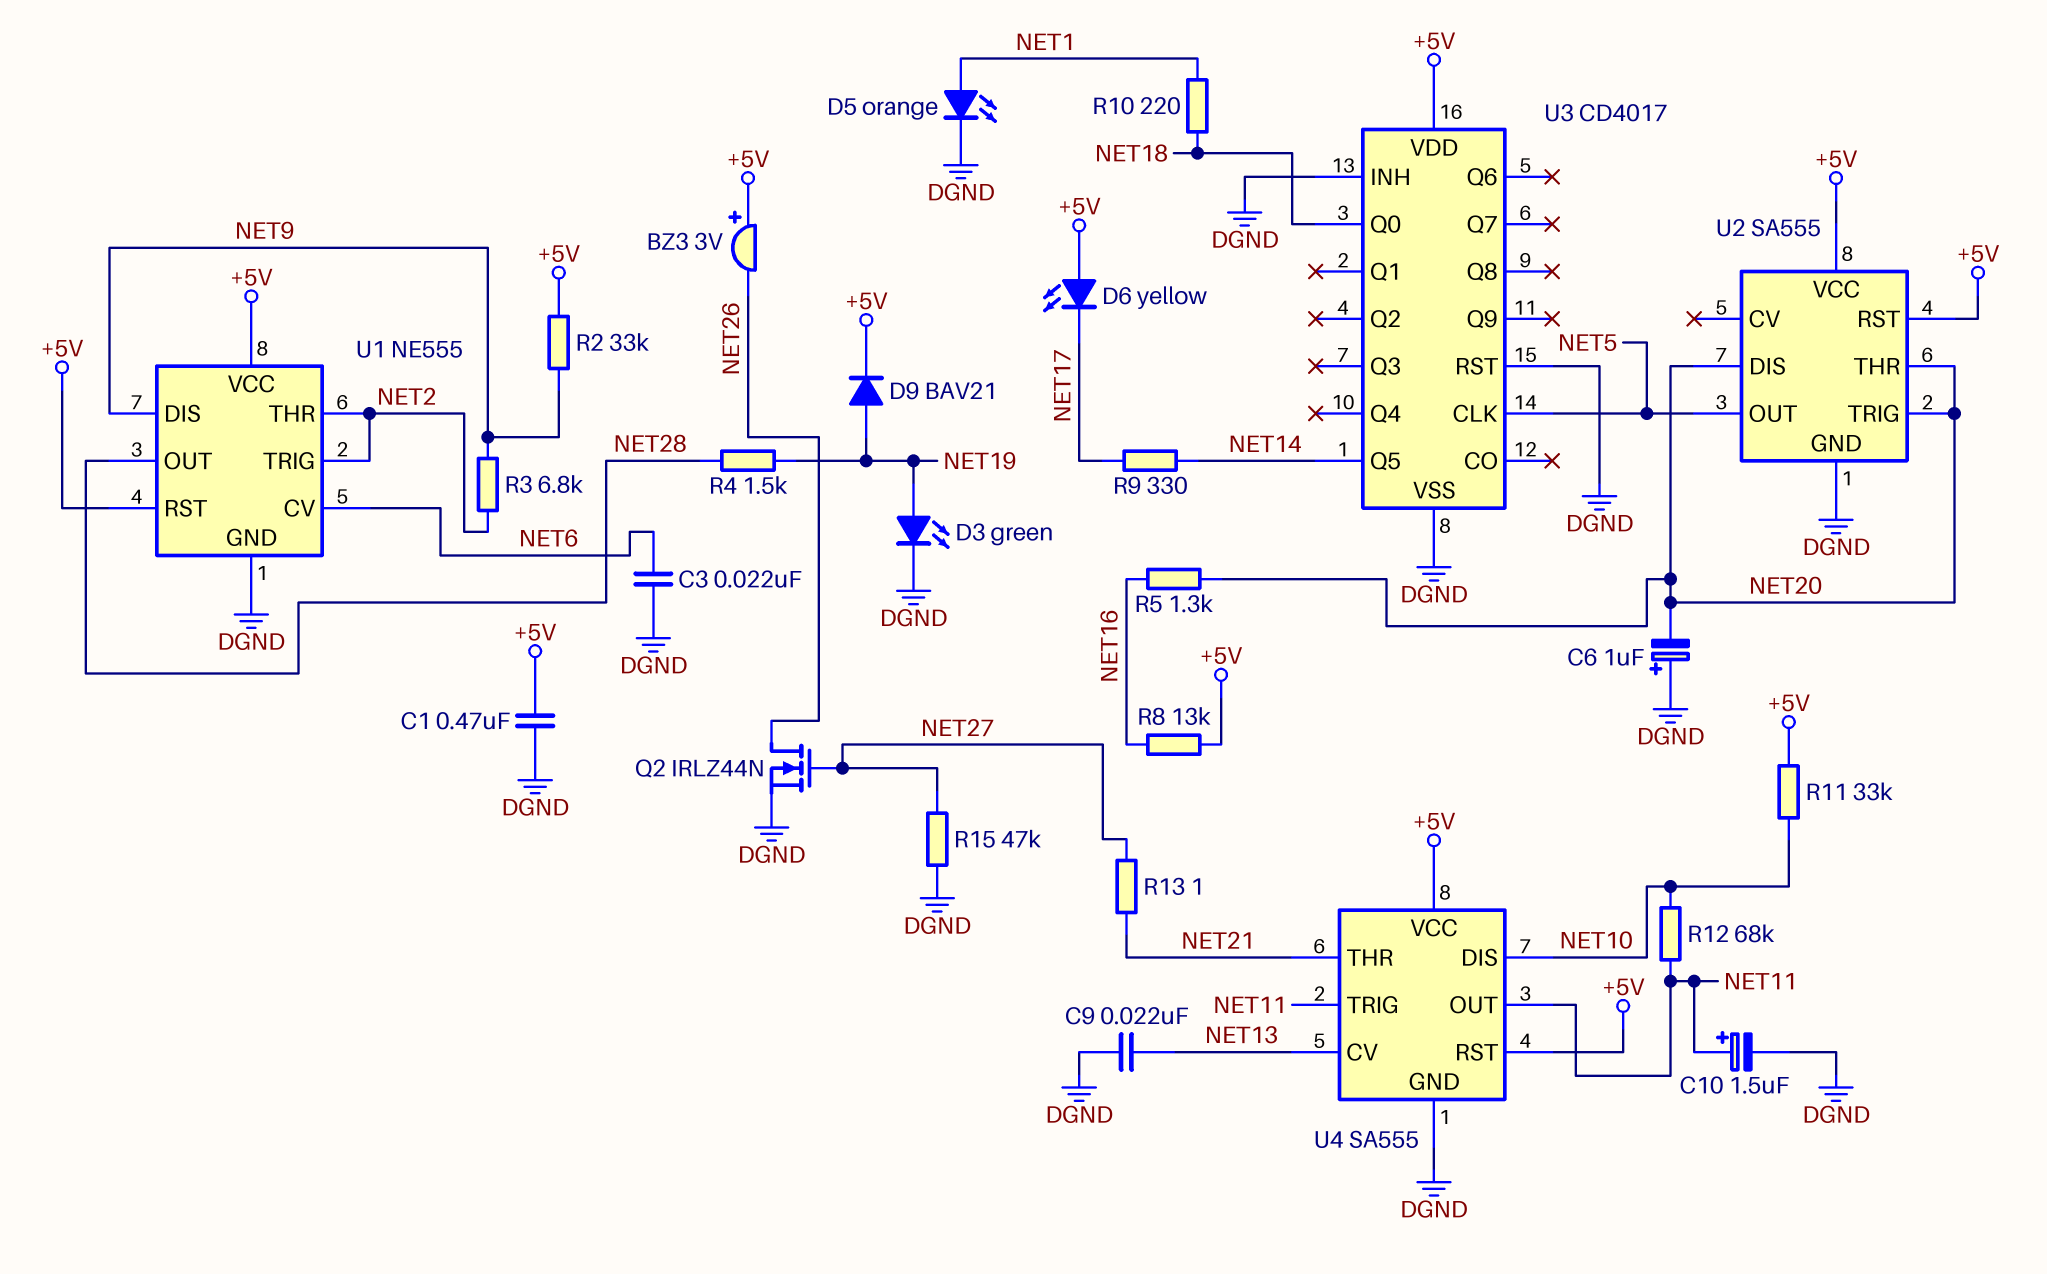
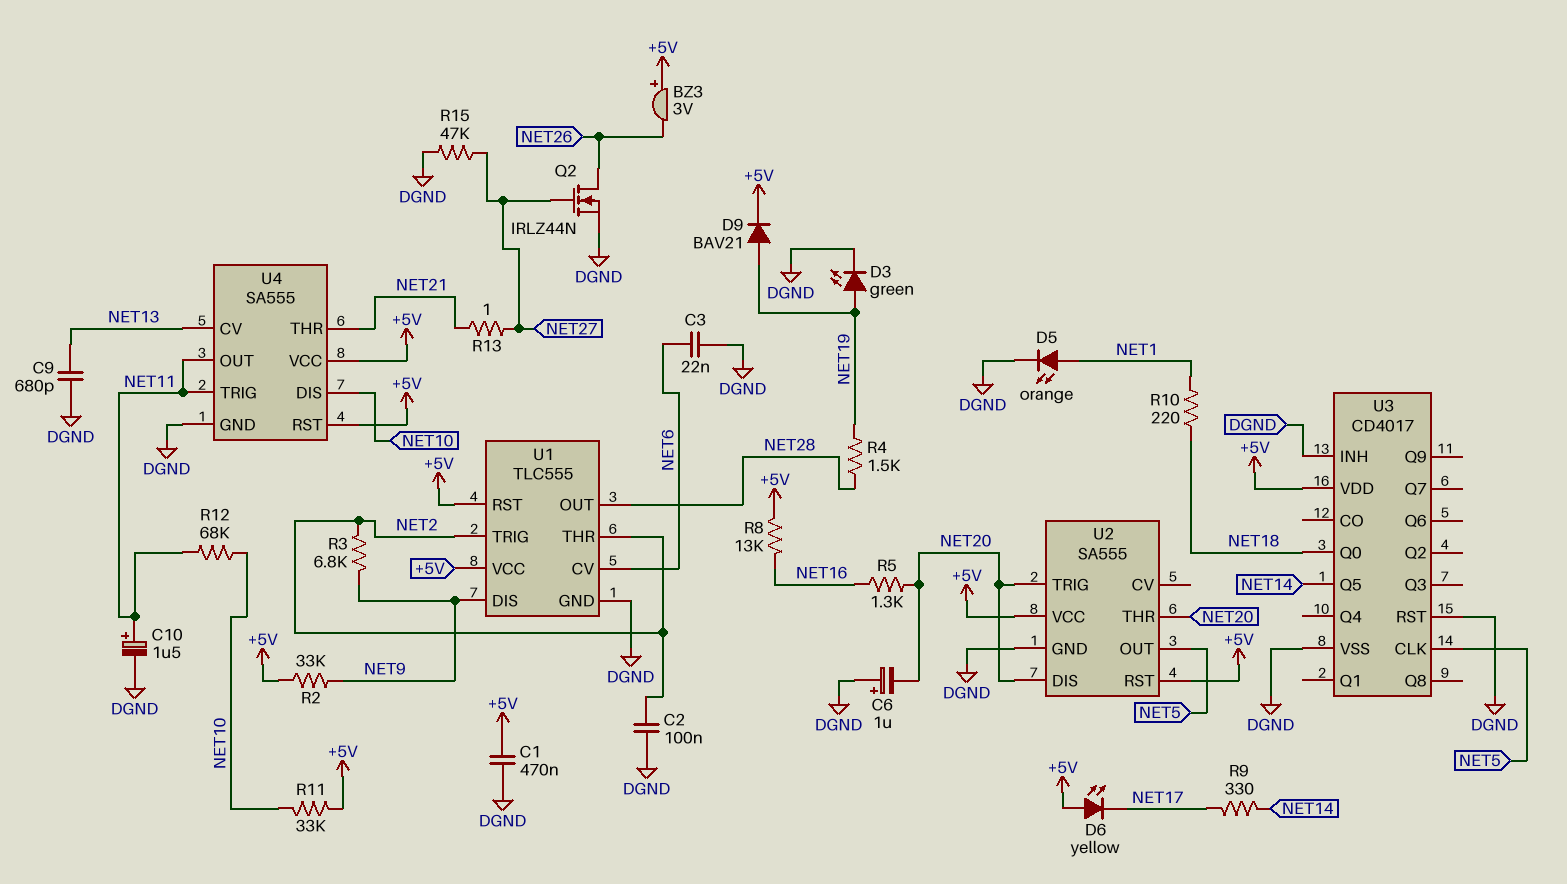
C2: none -> 100nF (DGND, NET2)
C9: 22nF (DGND, NET13) -> 680pF (DGND, NET13)
U1: NE555 -> TLC555

